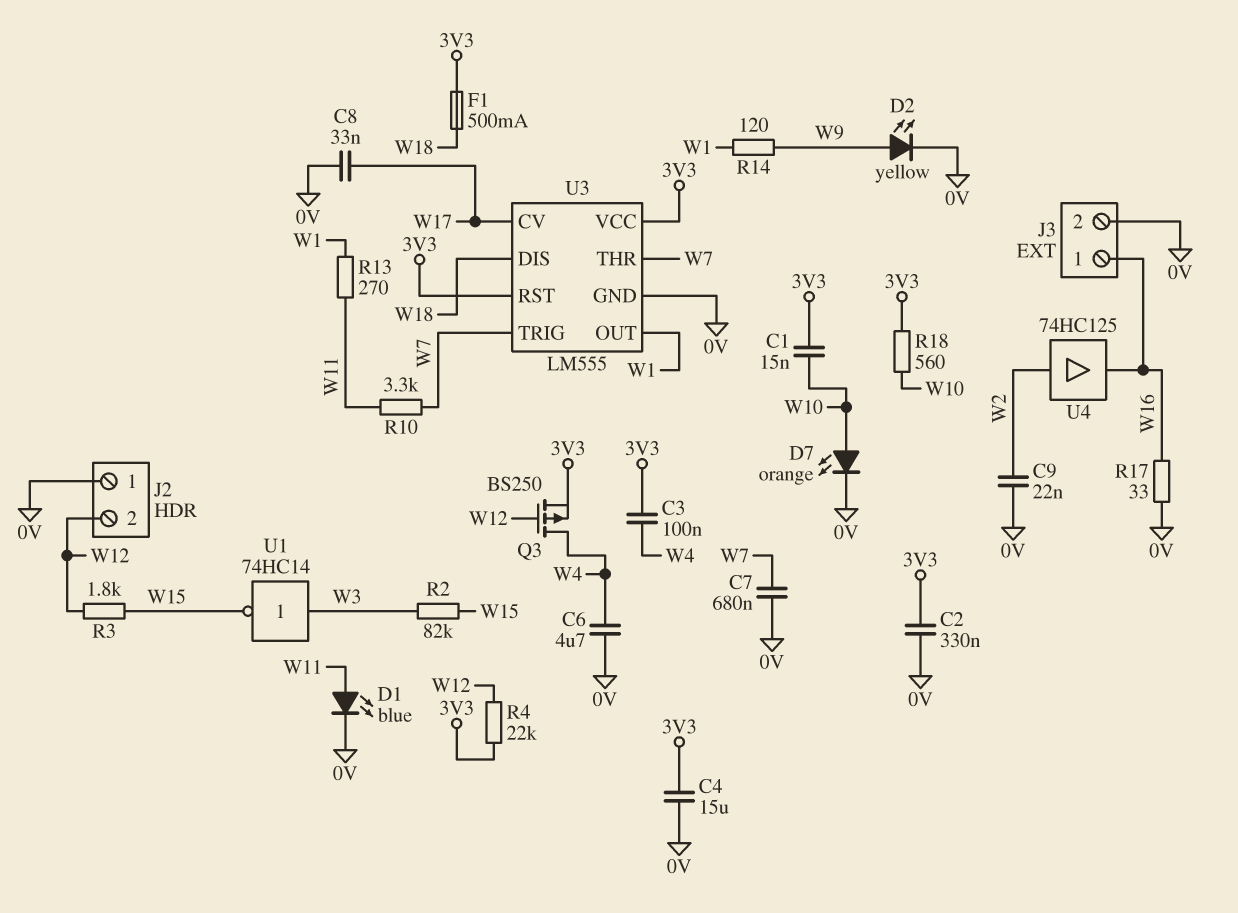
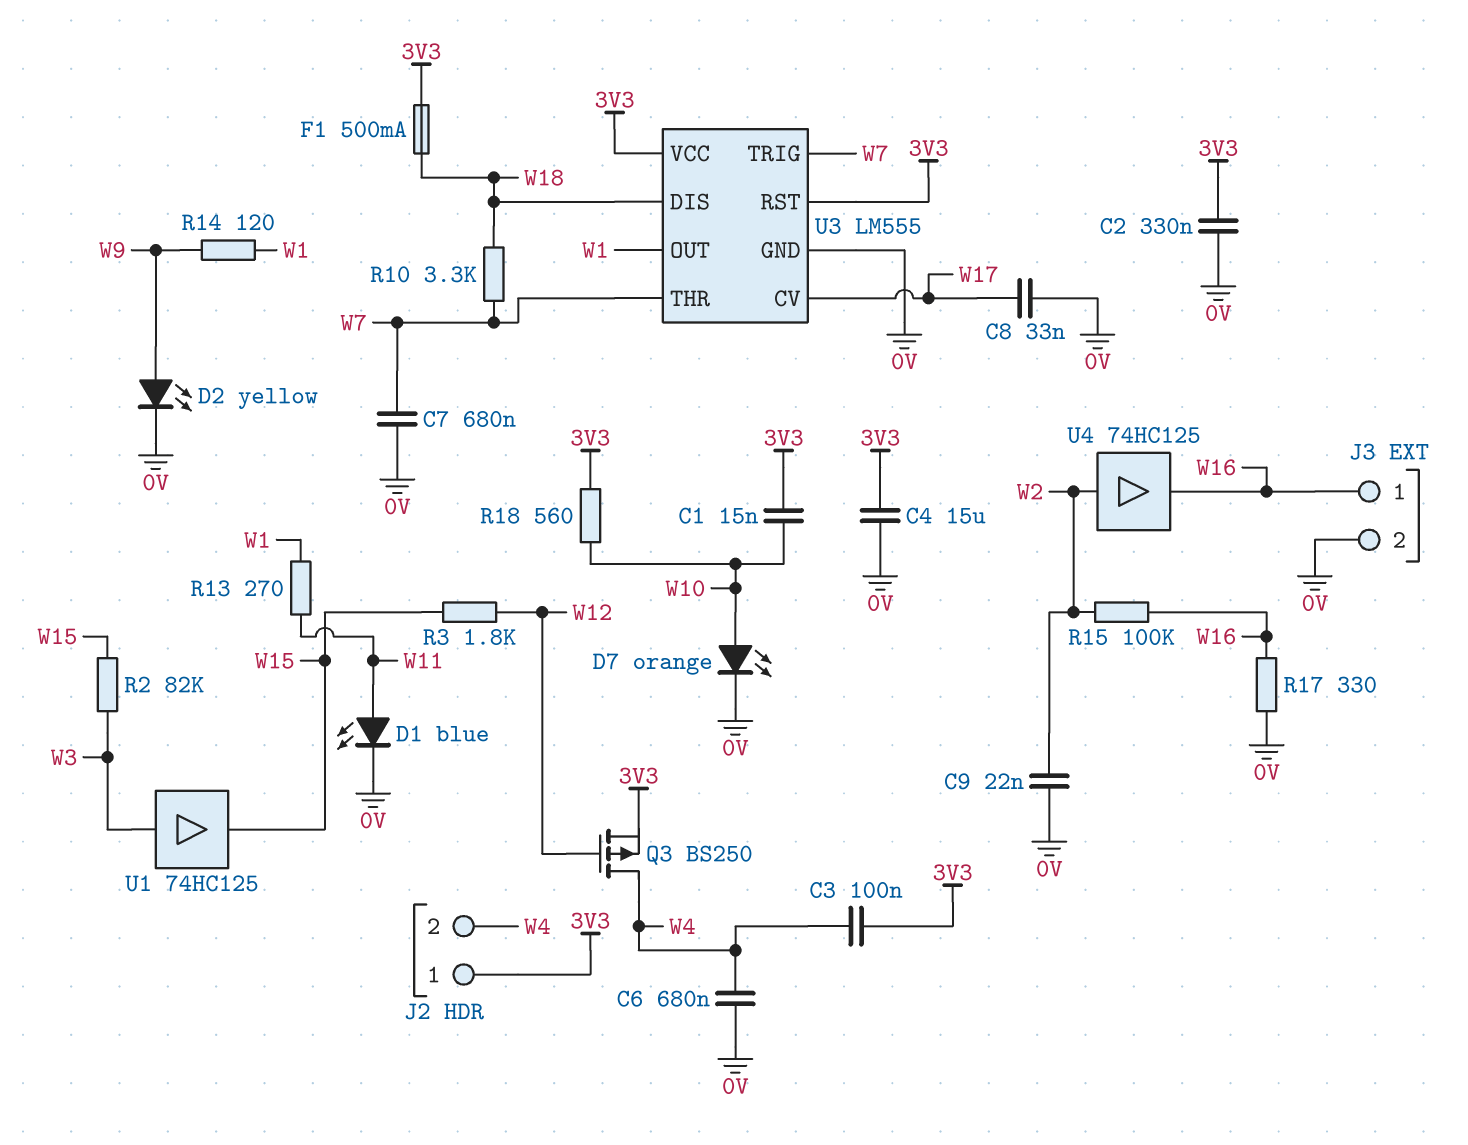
C6: 4.7uF (0V, W4) -> 680nF (0V, W4)
J2 pin 1: 0V -> 3V3
J2 pin 2: W12 -> W4
R4: 22k (3V3, W12) -> none
R10: 3.3k (W7, W11) -> 3.3k (W7, W18)
R15: none -> 100k (W2, W16)
R17: 33 (0V, W16) -> 330 (0V, W16)
U1: NOT 74HC14 (in W3, out W15) -> buffer 74HC125 (in W3, out W15)

